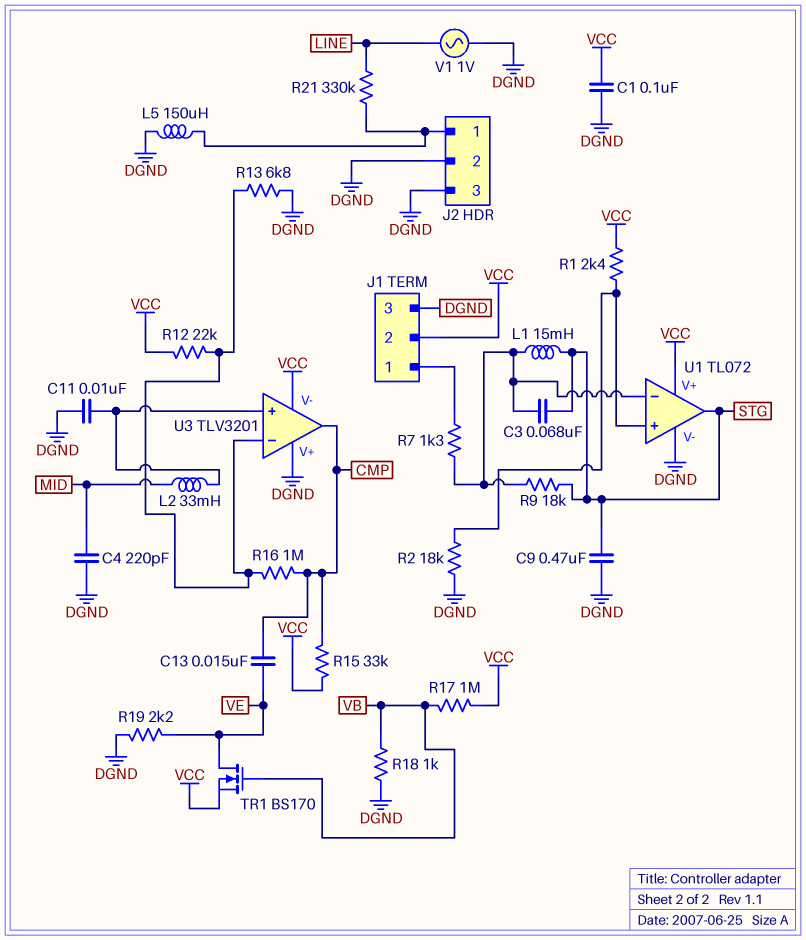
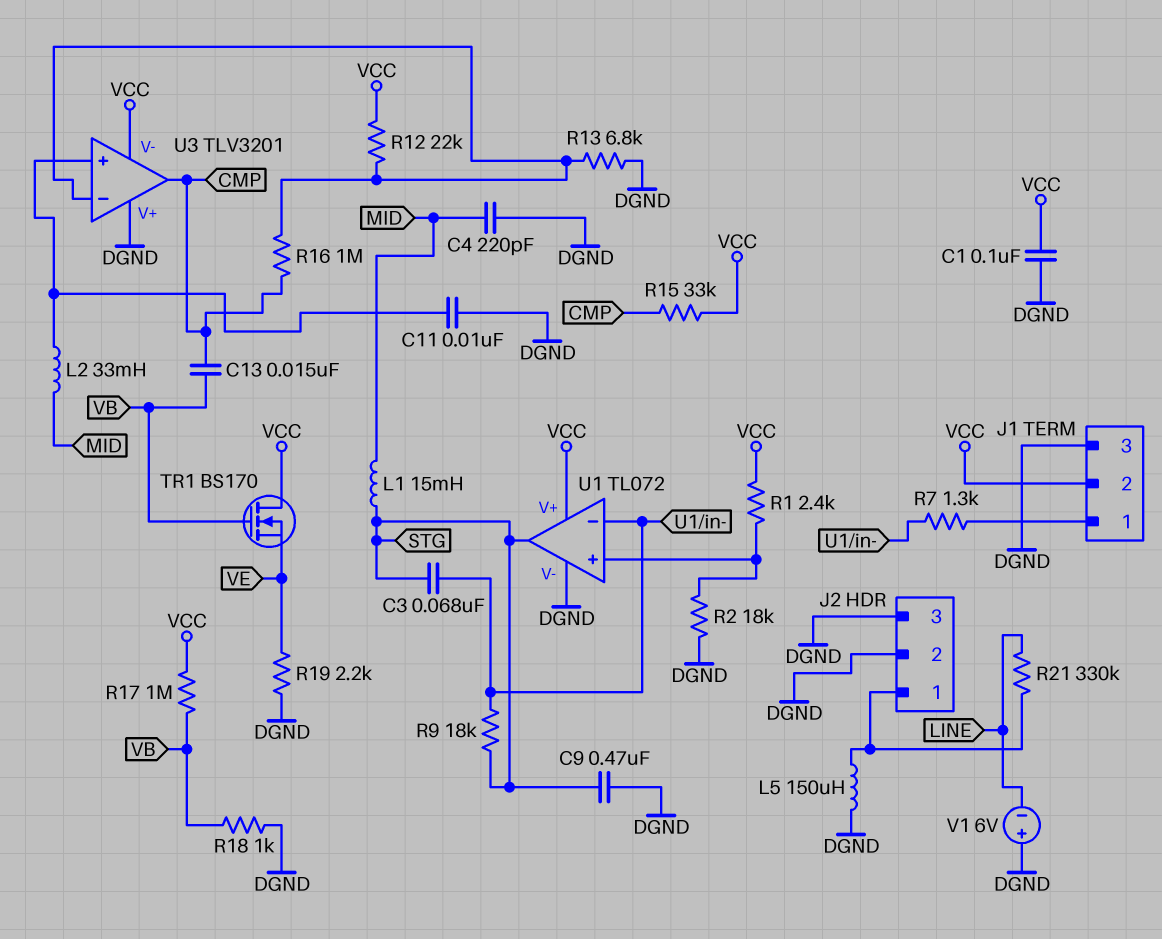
C13: 15nF (CMP, VE) -> 15nF (CMP, VB)
L1: 15mH (STG, U1/in-) -> 15mH (MID, STG)
TR1: NMOS BS170 (G VB, D VE, S VCC) -> NMOS BS170 (G VB, D VCC, S VE)
V1: AC 1V (DGND, LINE) -> 6V (plus DGND, minus LINE)

